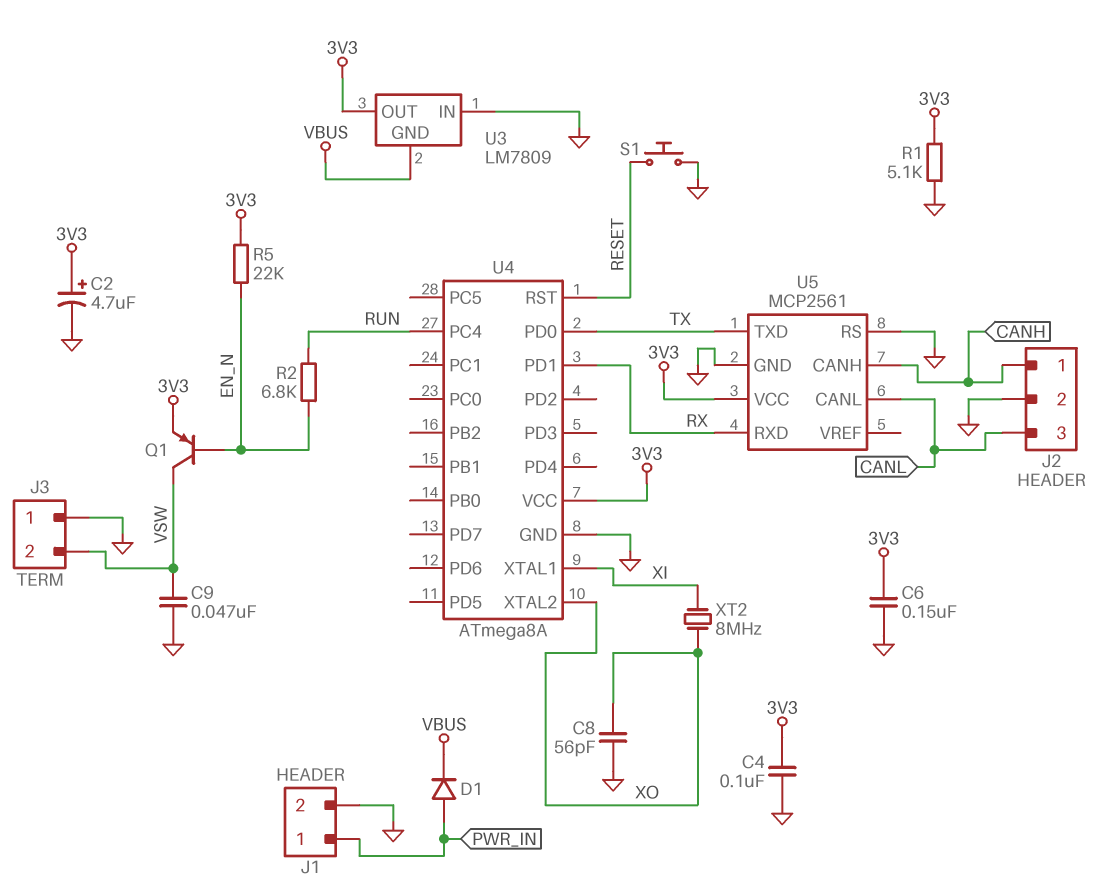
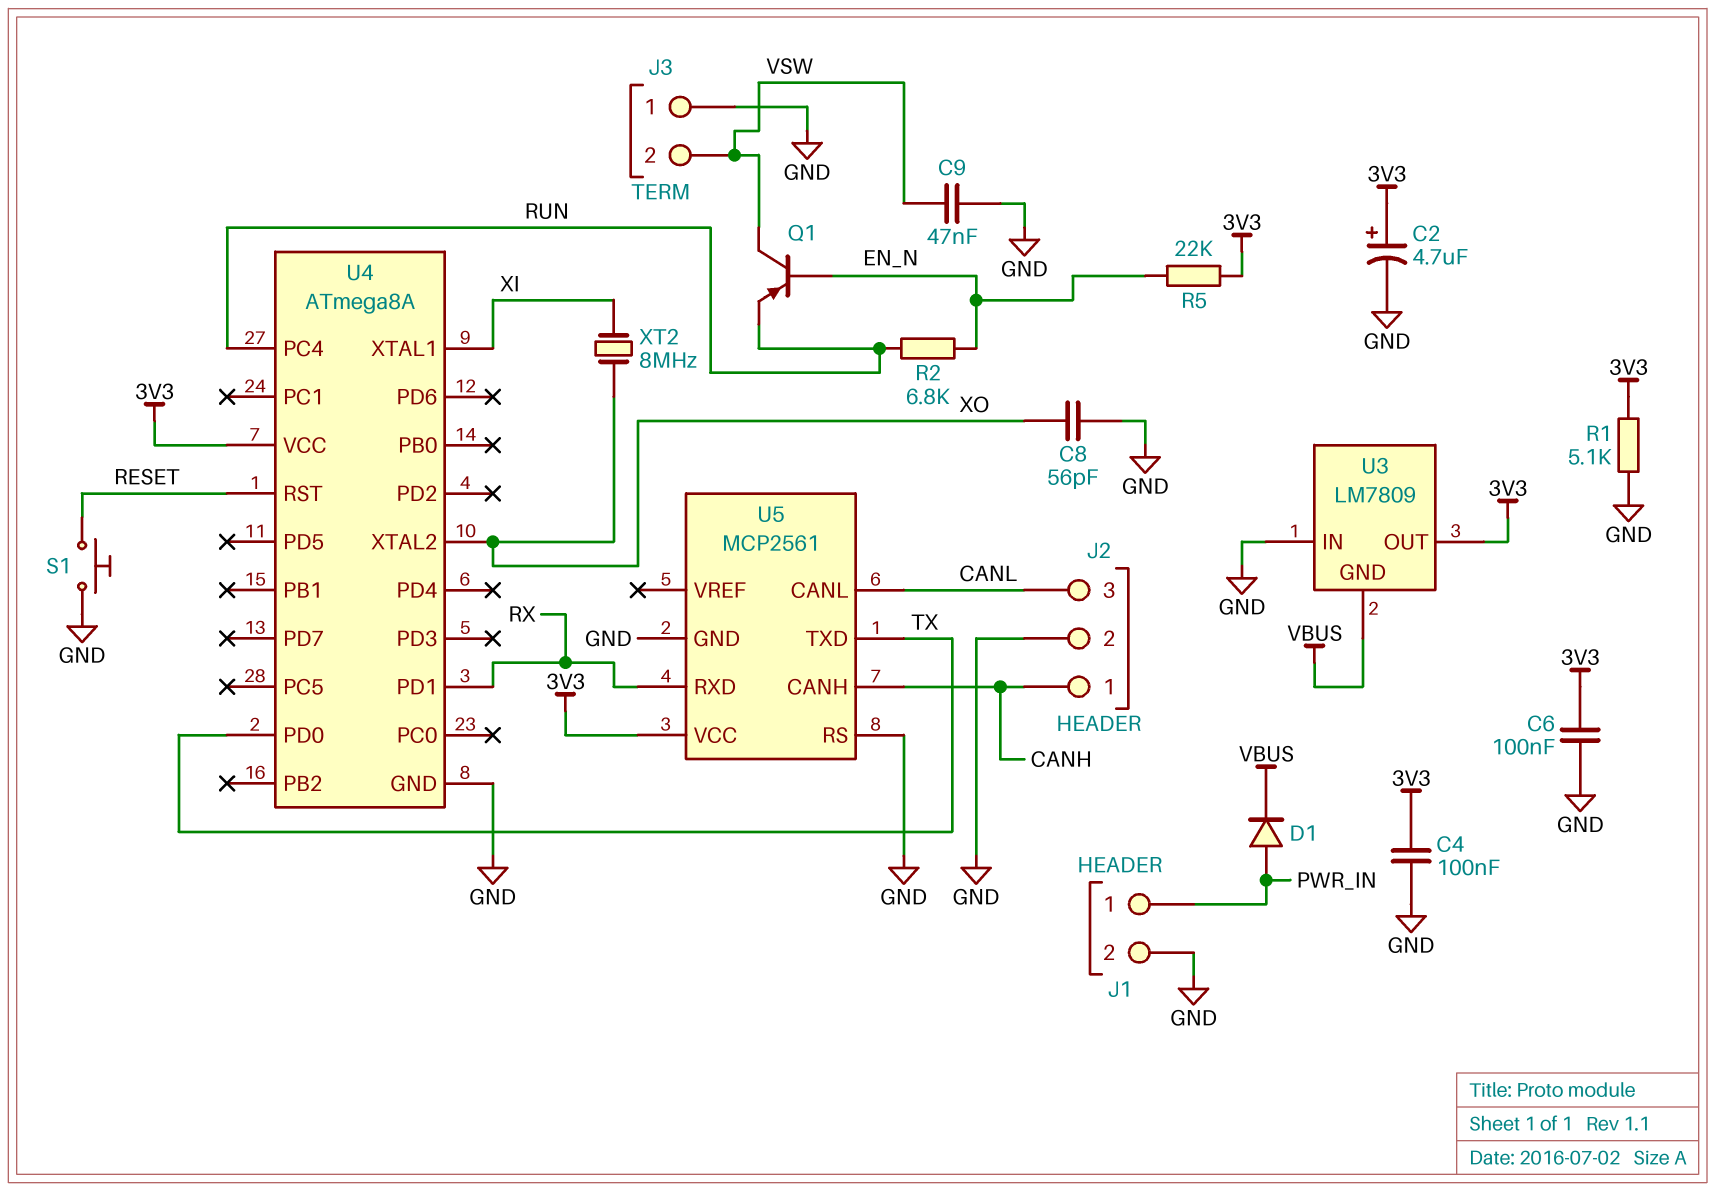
C6: 150nF (3V3, GND) -> 100nF (3V3, GND)
Q1: PNP (B EN_N, C VSW, E 3V3) -> PNP (B EN_N, C VSW, E RUN)

